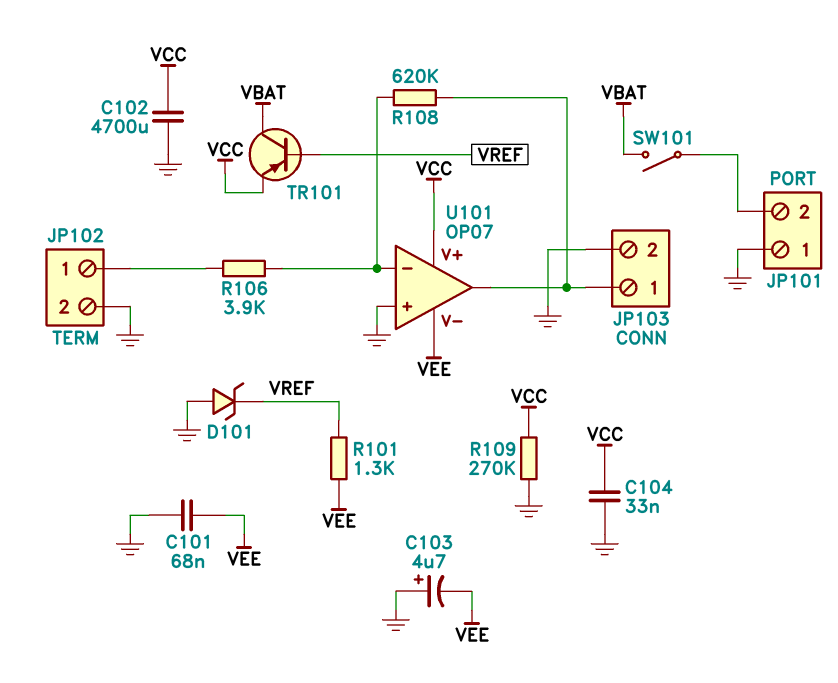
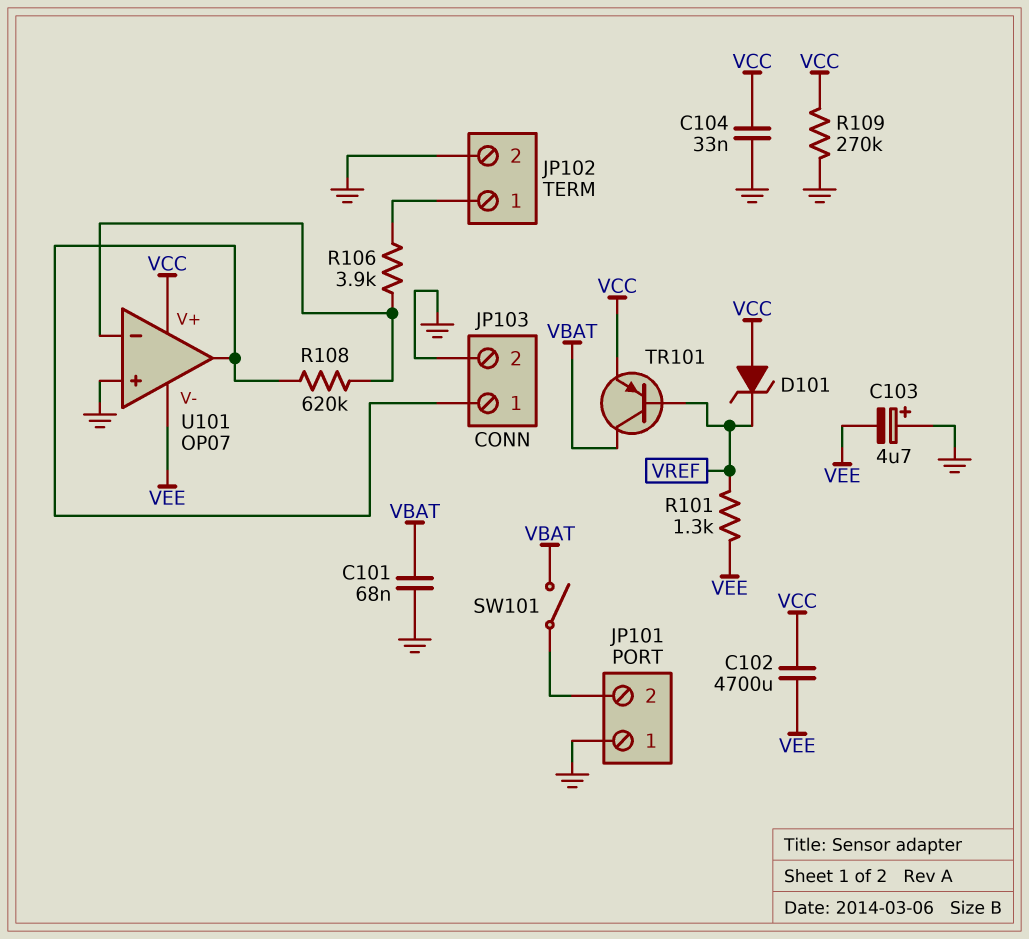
C101: 68nF (GND, VEE) -> 68nF (GND, VBAT)
C102: 4700uF (GND, VCC) -> 4700uF (VCC, VEE)
D101: zener (A GND, K VREF) -> zener (A VCC, K VREF)

